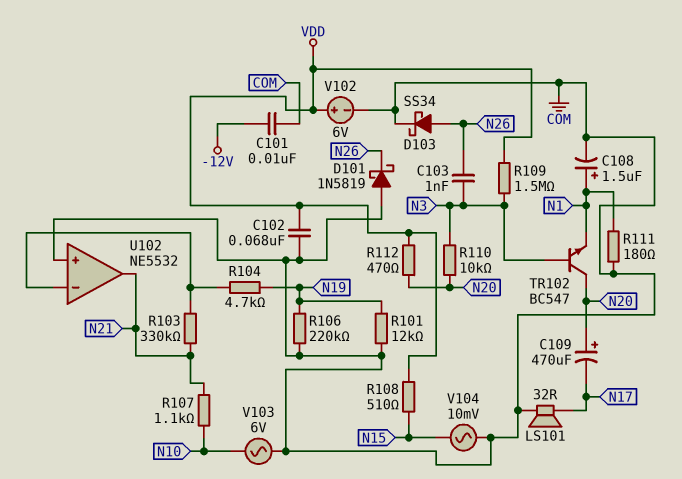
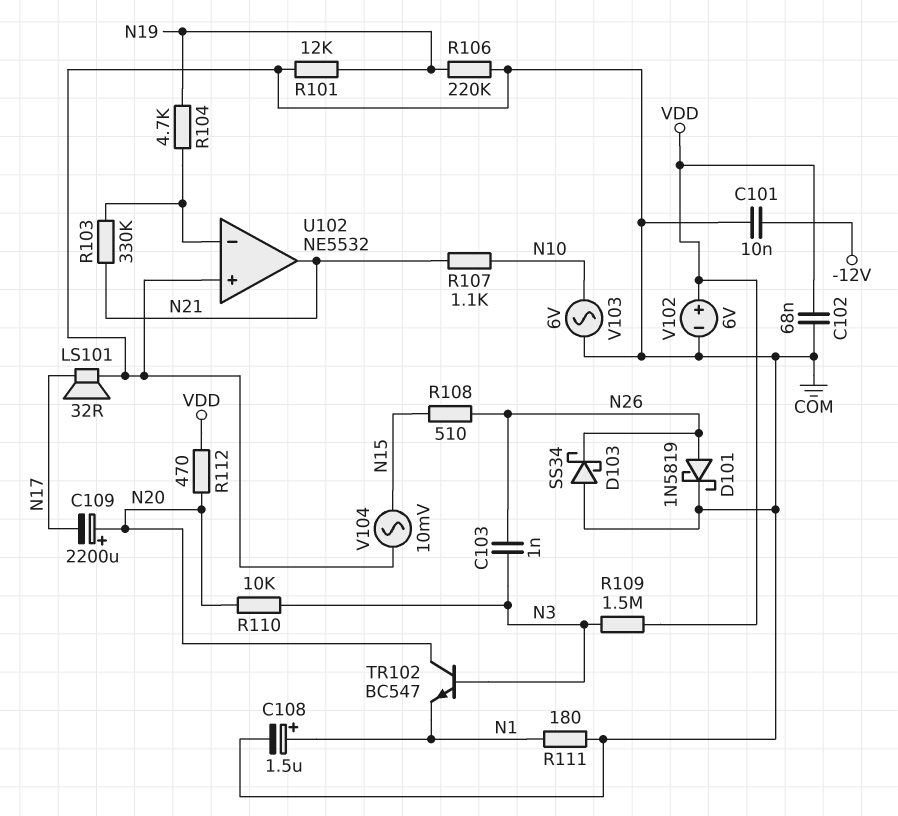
C109: 470uF (plus N20, minus N17) -> 2200uF (plus N20, minus N17)
D101: schottky 1N5819 (A COM, K N26) -> schottky 1N5819 (A N26, K COM)
D103: schottky SS34 (A N26, K COM) -> schottky SS34 (A COM, K N26)
R108: 510 (N15, VDD) -> 510 (N15, N26)

